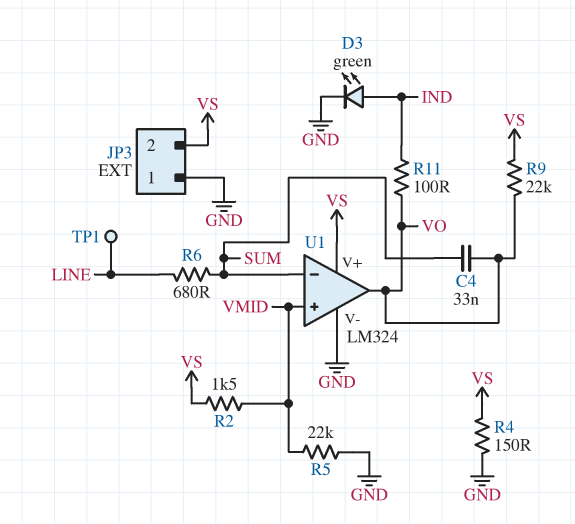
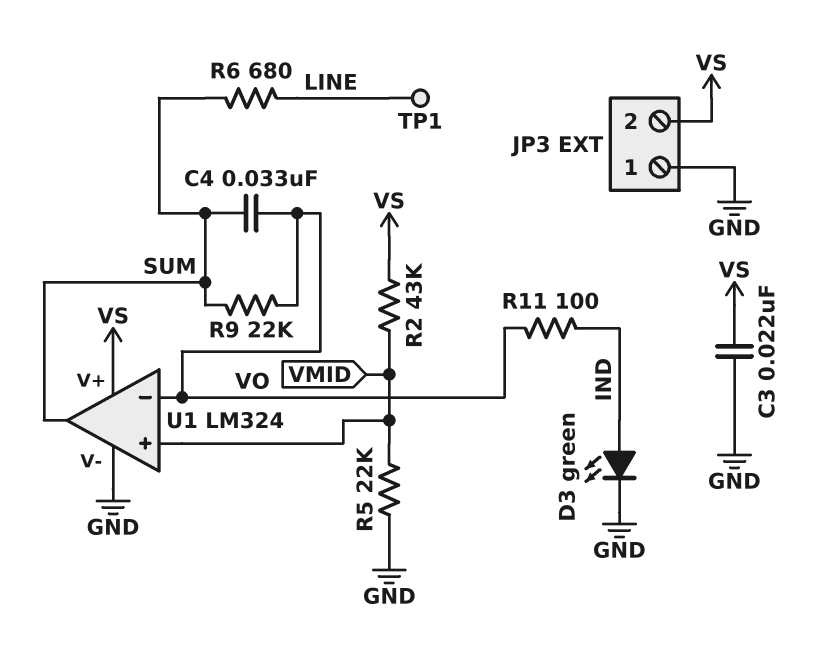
C3: none -> 22nF (GND, VS)
R2: 1.5k (VMID, VS) -> 43k (VMID, VS)
R4: 150 (GND, VS) -> none
R9: 22k (VO, VS) -> 22k (SUM, VO)
U1 pin in-: SUM -> VO
U1 pin out: VO -> SUM

